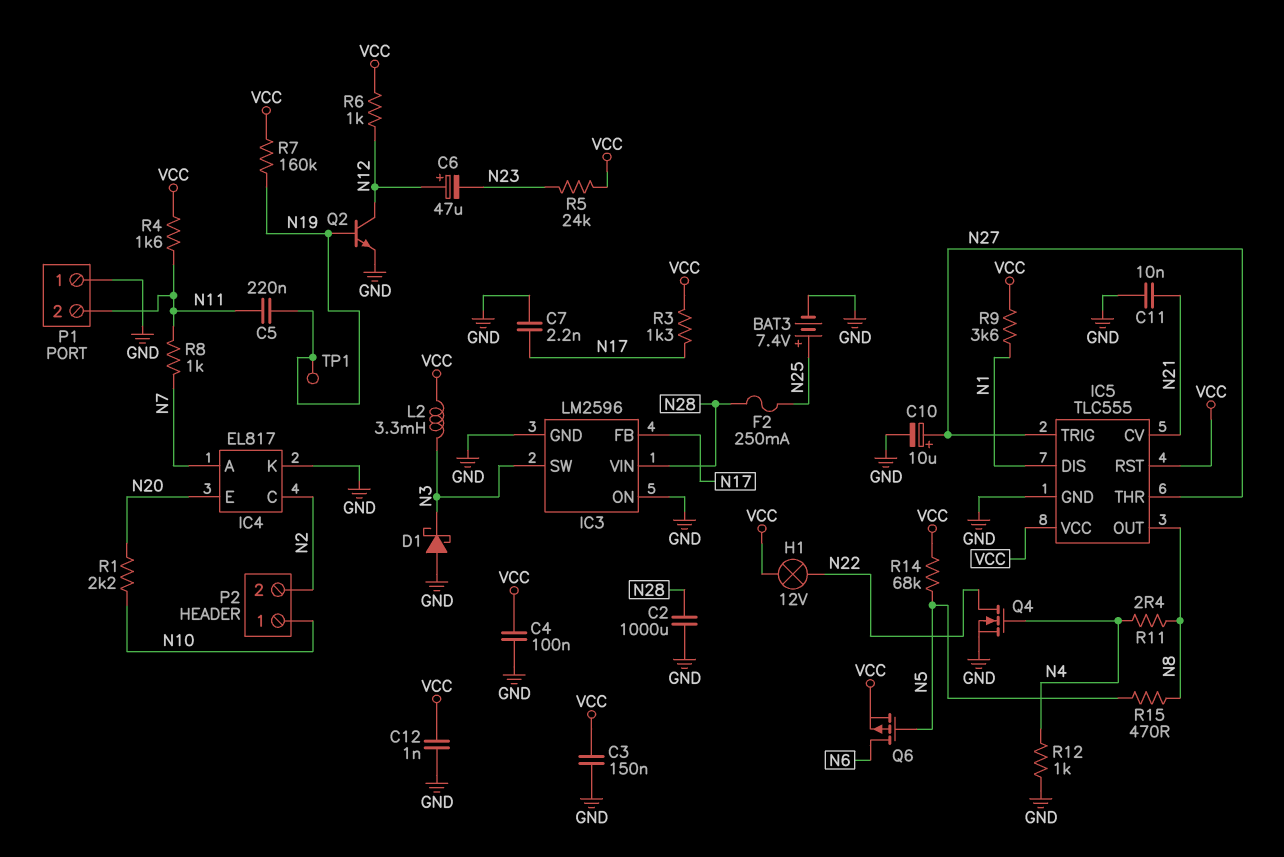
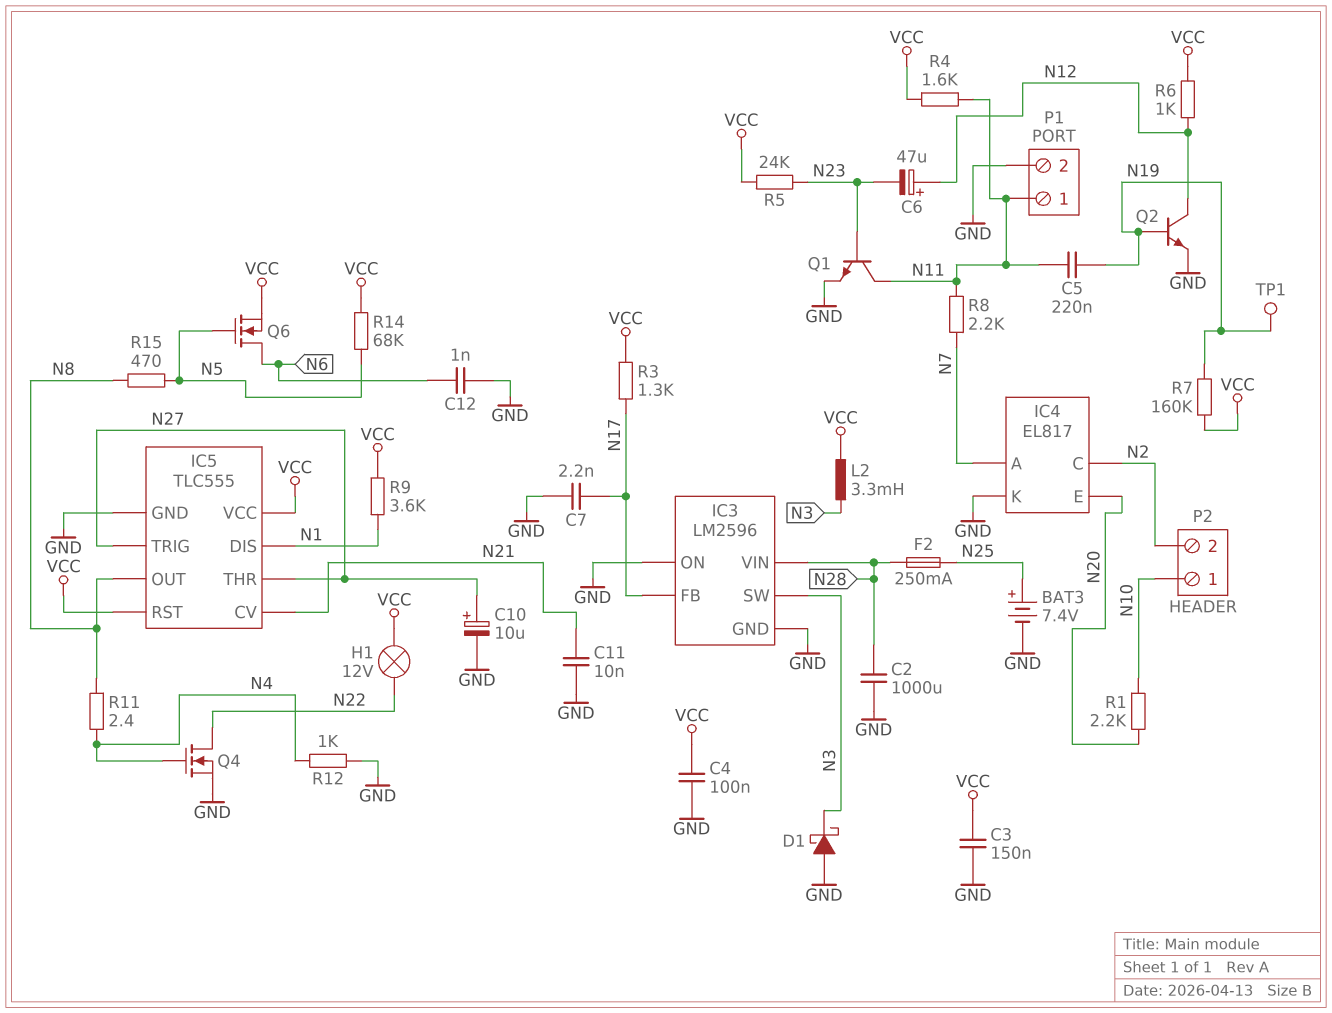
C12: 1nF (GND, VCC) -> 1nF (GND, N6)
P1 pin 1: GND -> N11
P1 pin 2: N11 -> GND
Q1: none -> NPN (B N23, C N11, E GND)
Q6: PMOS (G N5, D N6, S VCC) -> NMOS (G N5, D N6, S VCC)
R8: 1k (N7, N11) -> 2.2k (N7, N11)

